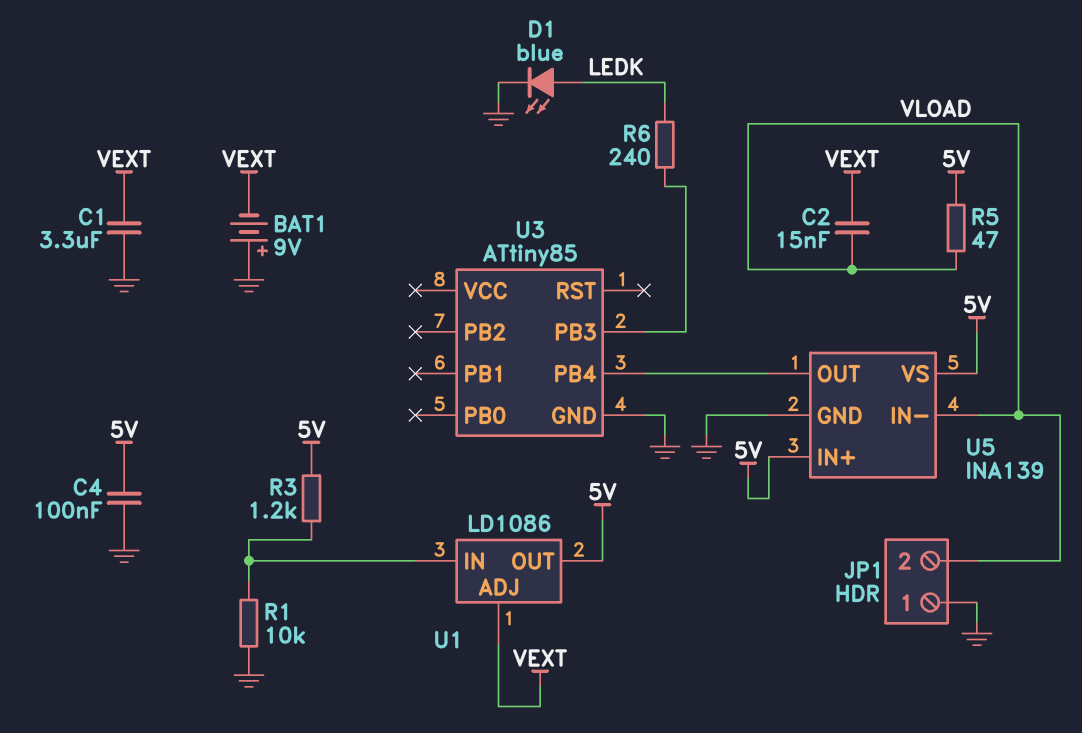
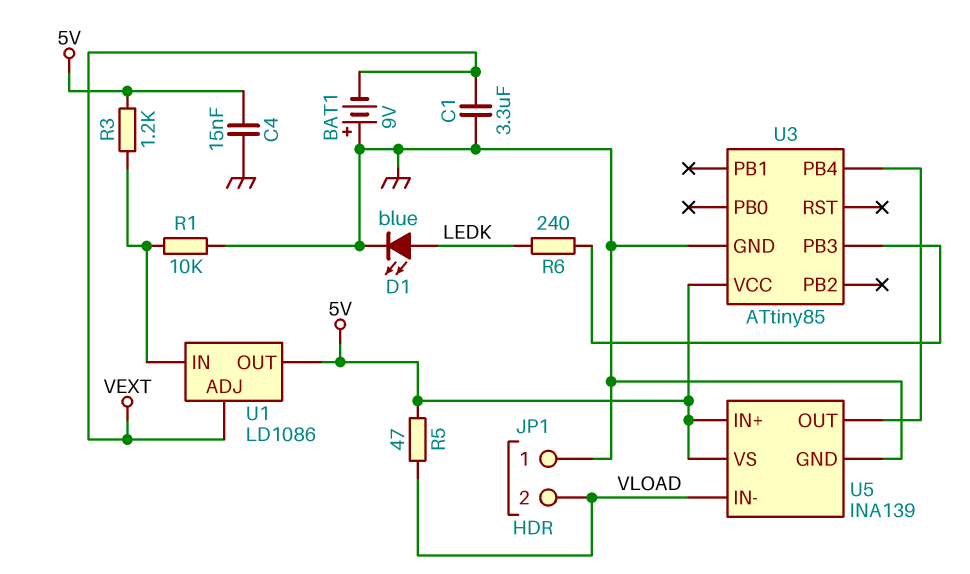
C2: 15nF (VEXT, VLOAD) -> none
C4: 100nF (5V, GND) -> 15nF (5V, GND)
U3 pin VCC: none -> 5V

